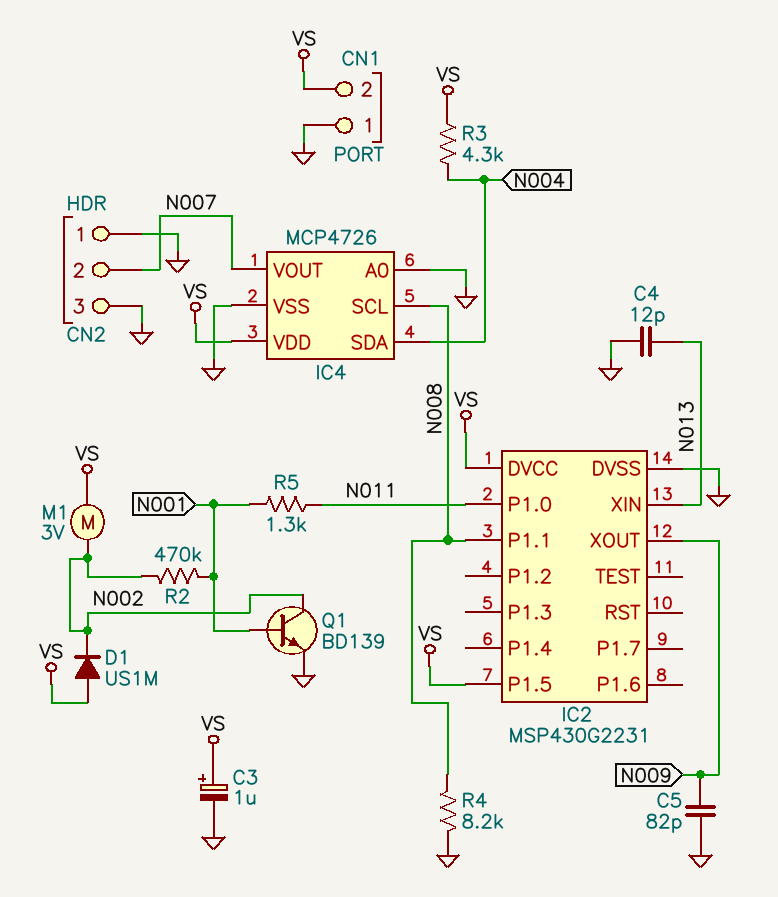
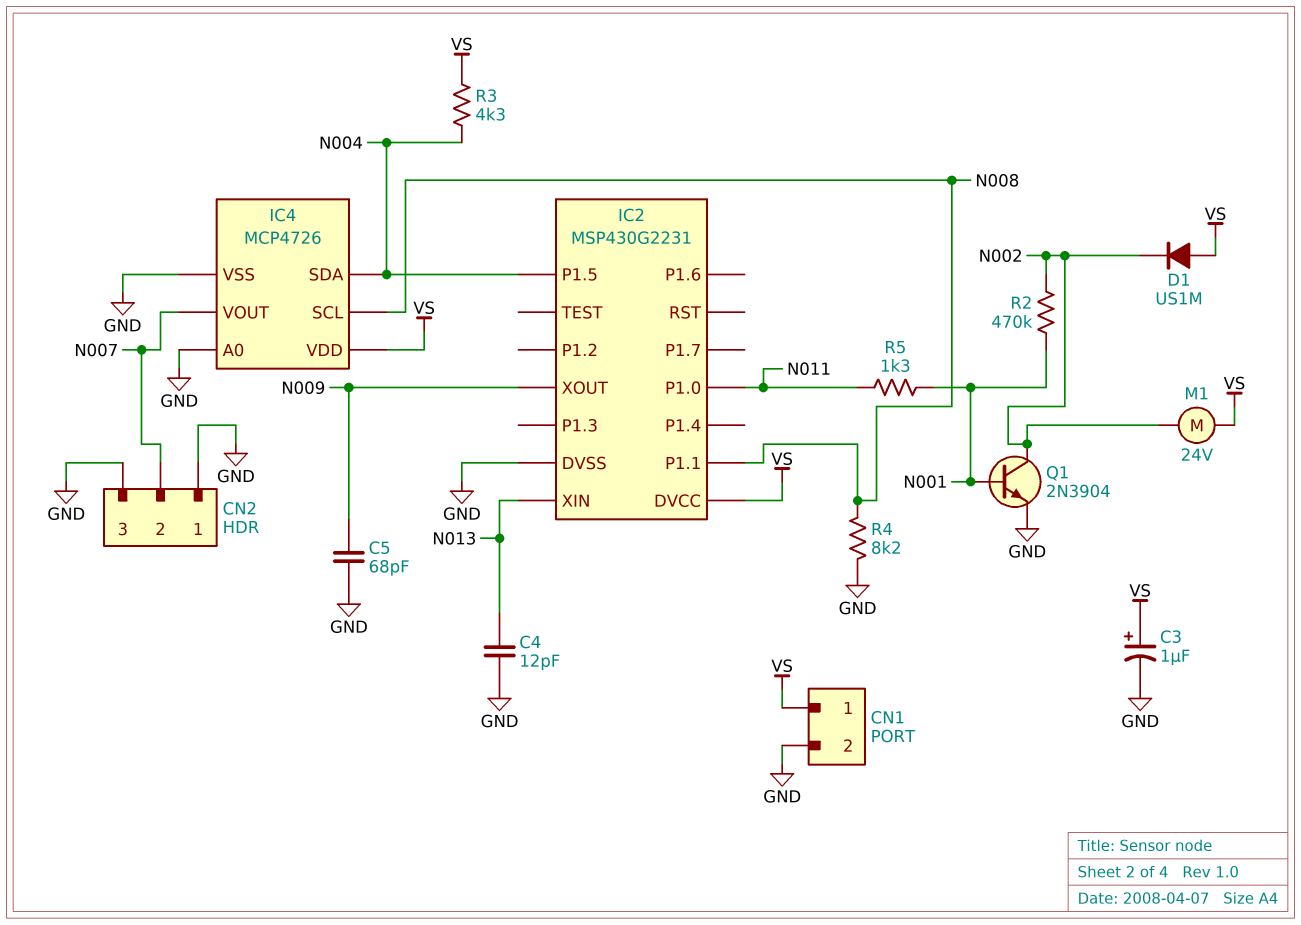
C5: 82pF (GND, N009) -> 68pF (GND, N009)
CN1 pin 1: GND -> VS
CN1 pin 2: VS -> GND
IC2 pin P1.5: VS -> N004
M1: motor 3V (N002, VS) -> motor 24V (N002, VS)
Q1: NPN BD139 (B N001, C N002, E GND) -> NPN 2N3904 (B N001, C N002, E GND)

